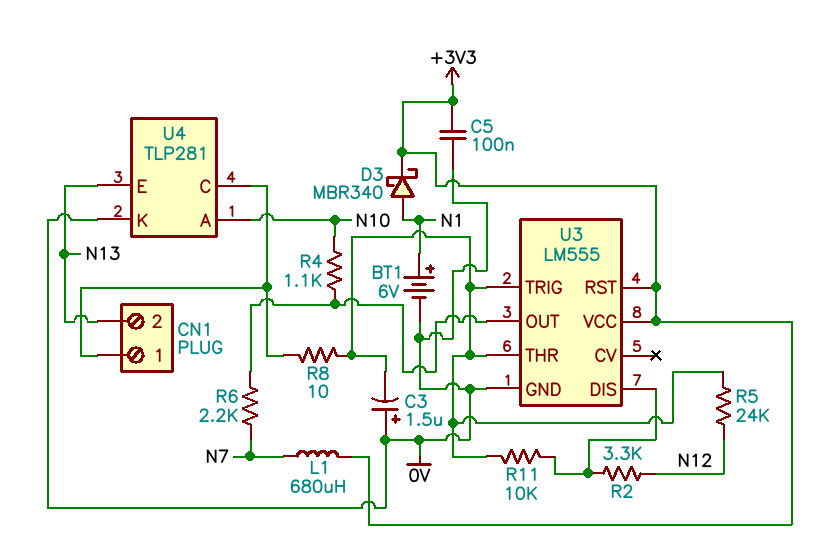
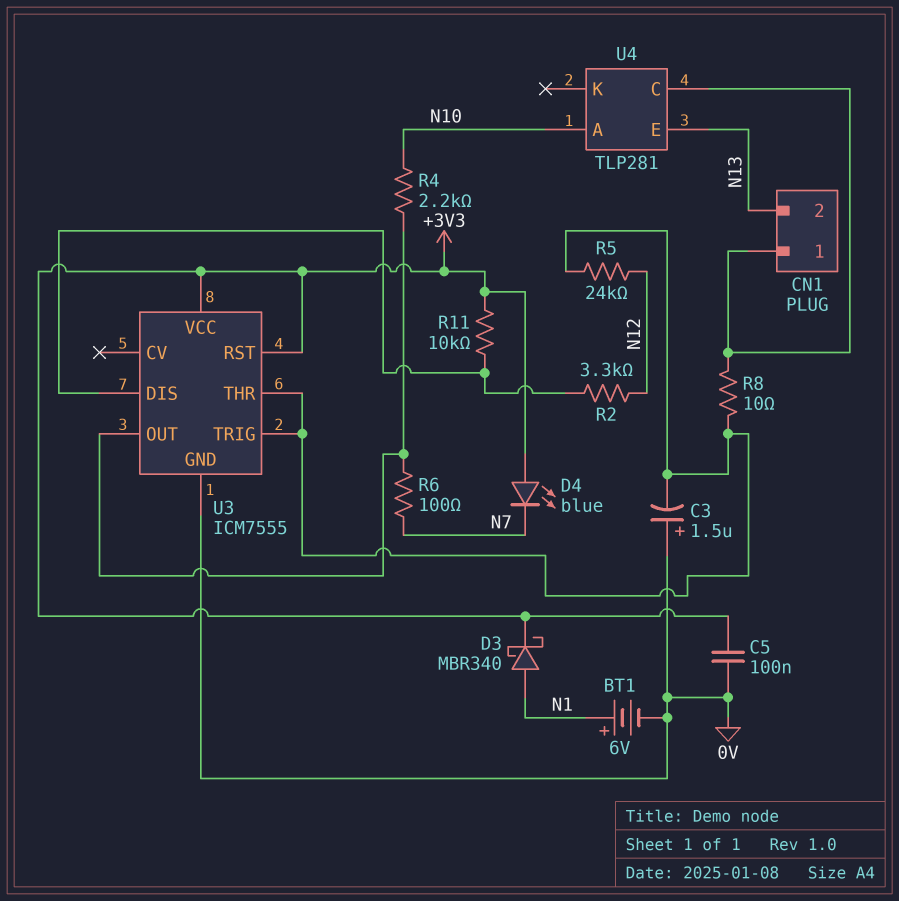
D4: none -> LED blue (A +3V3, K N7)
L1: 680uH (+3V3, N7) -> none
R4: 1.1k (N10, U3/OUT) -> 2.2k (N10, U3/OUT)
R6: 2.2k (N7, U3/OUT) -> 100 (N7, U3/OUT)
R11: 10k (U3/DIS, U3/THR) -> 10k (+3V3, U3/DIS)
U3: LM555 -> ICM7555
U4 pin K: 0V -> none

